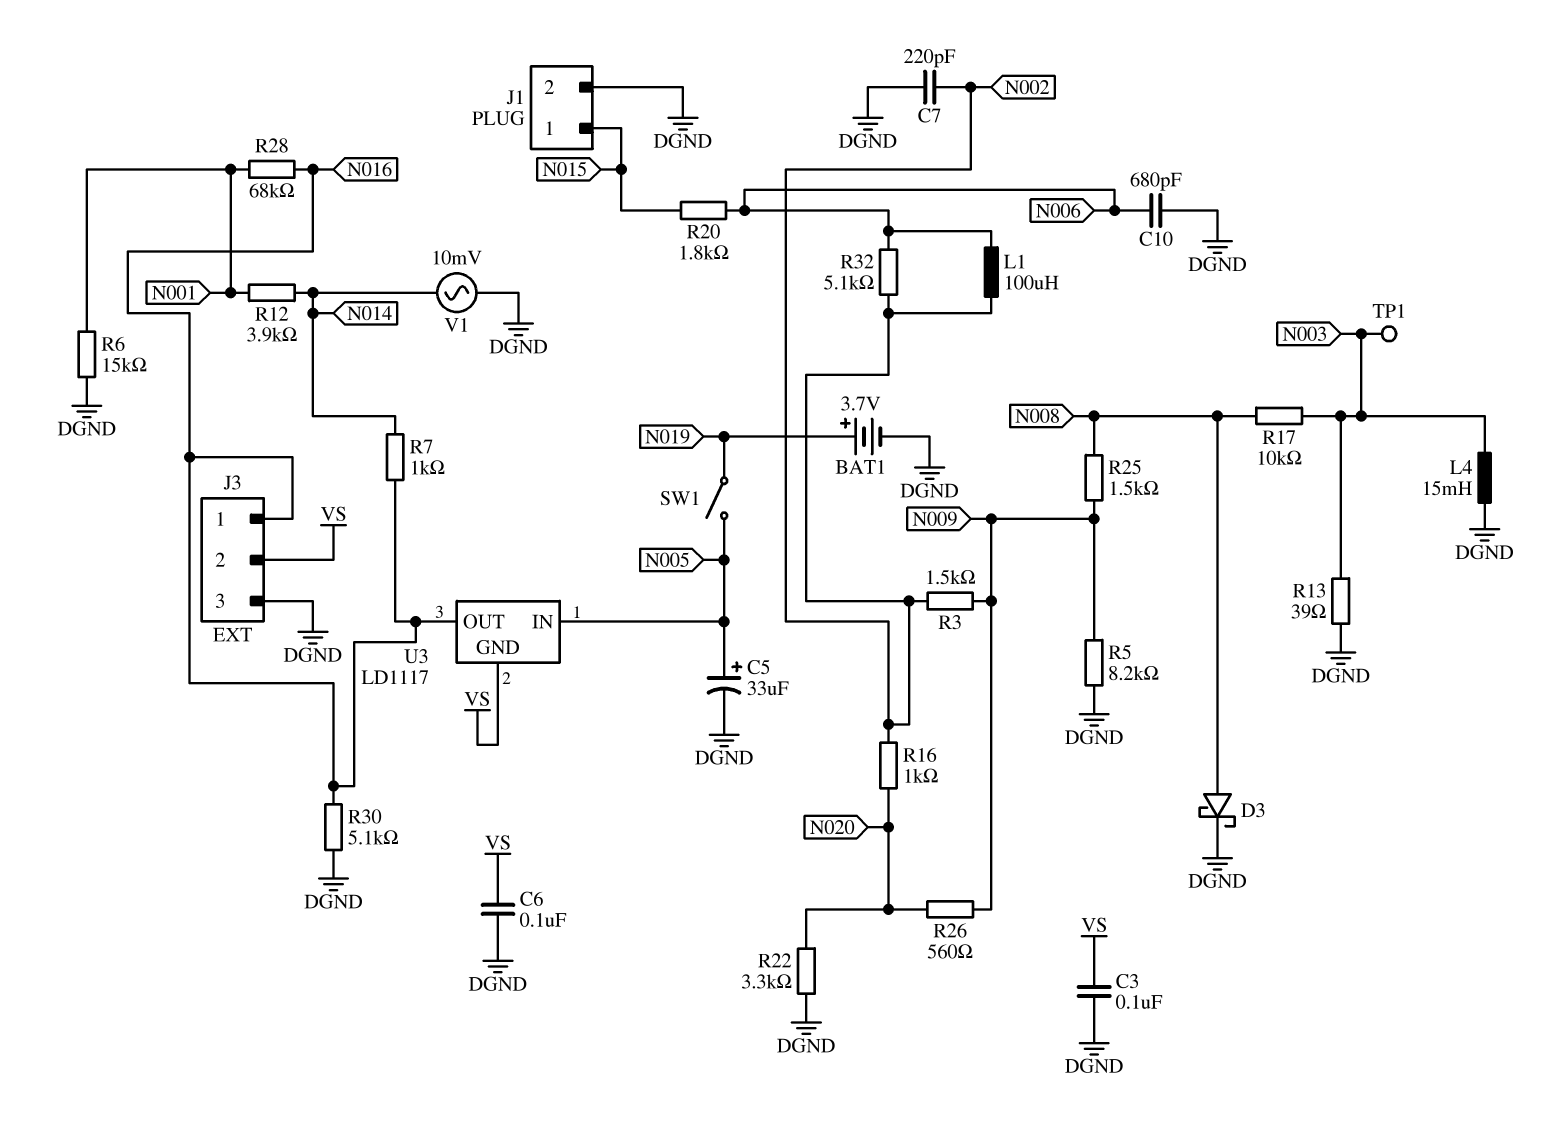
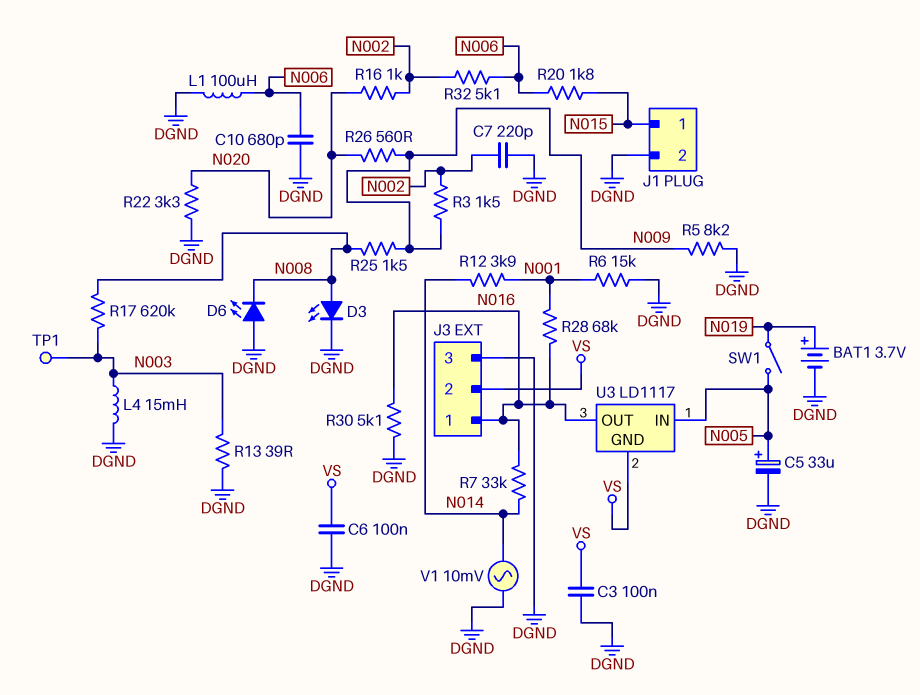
D3: schottky (A N008, K DGND) -> LED (A N008, K DGND)
D6: none -> LED (A DGND, K N008)
L1: 100uH (N002, N006) -> 100uH (DGND, N006)
R7: 1k (N014, N016) -> 33k (N014, N016)
R17: 10k (N003, N008) -> 620k (N003, N008)

